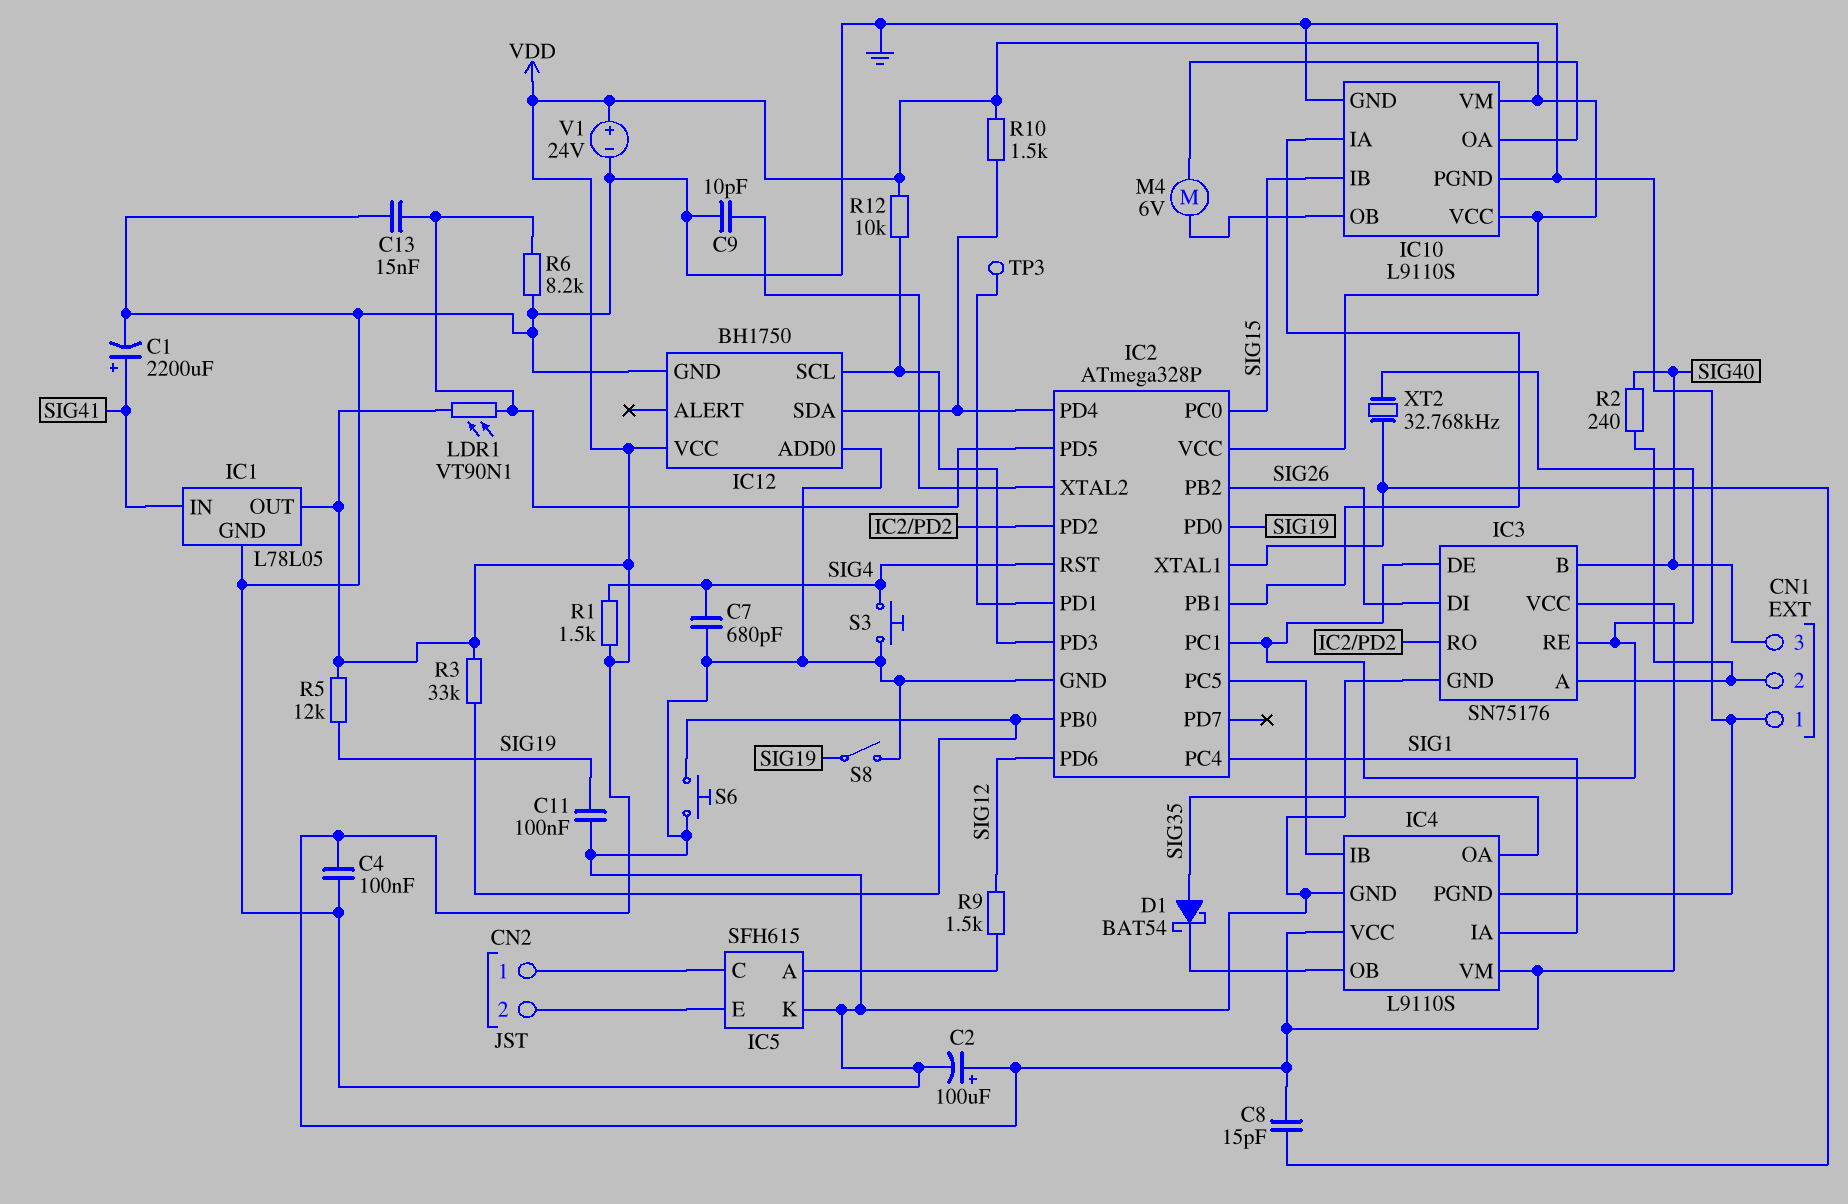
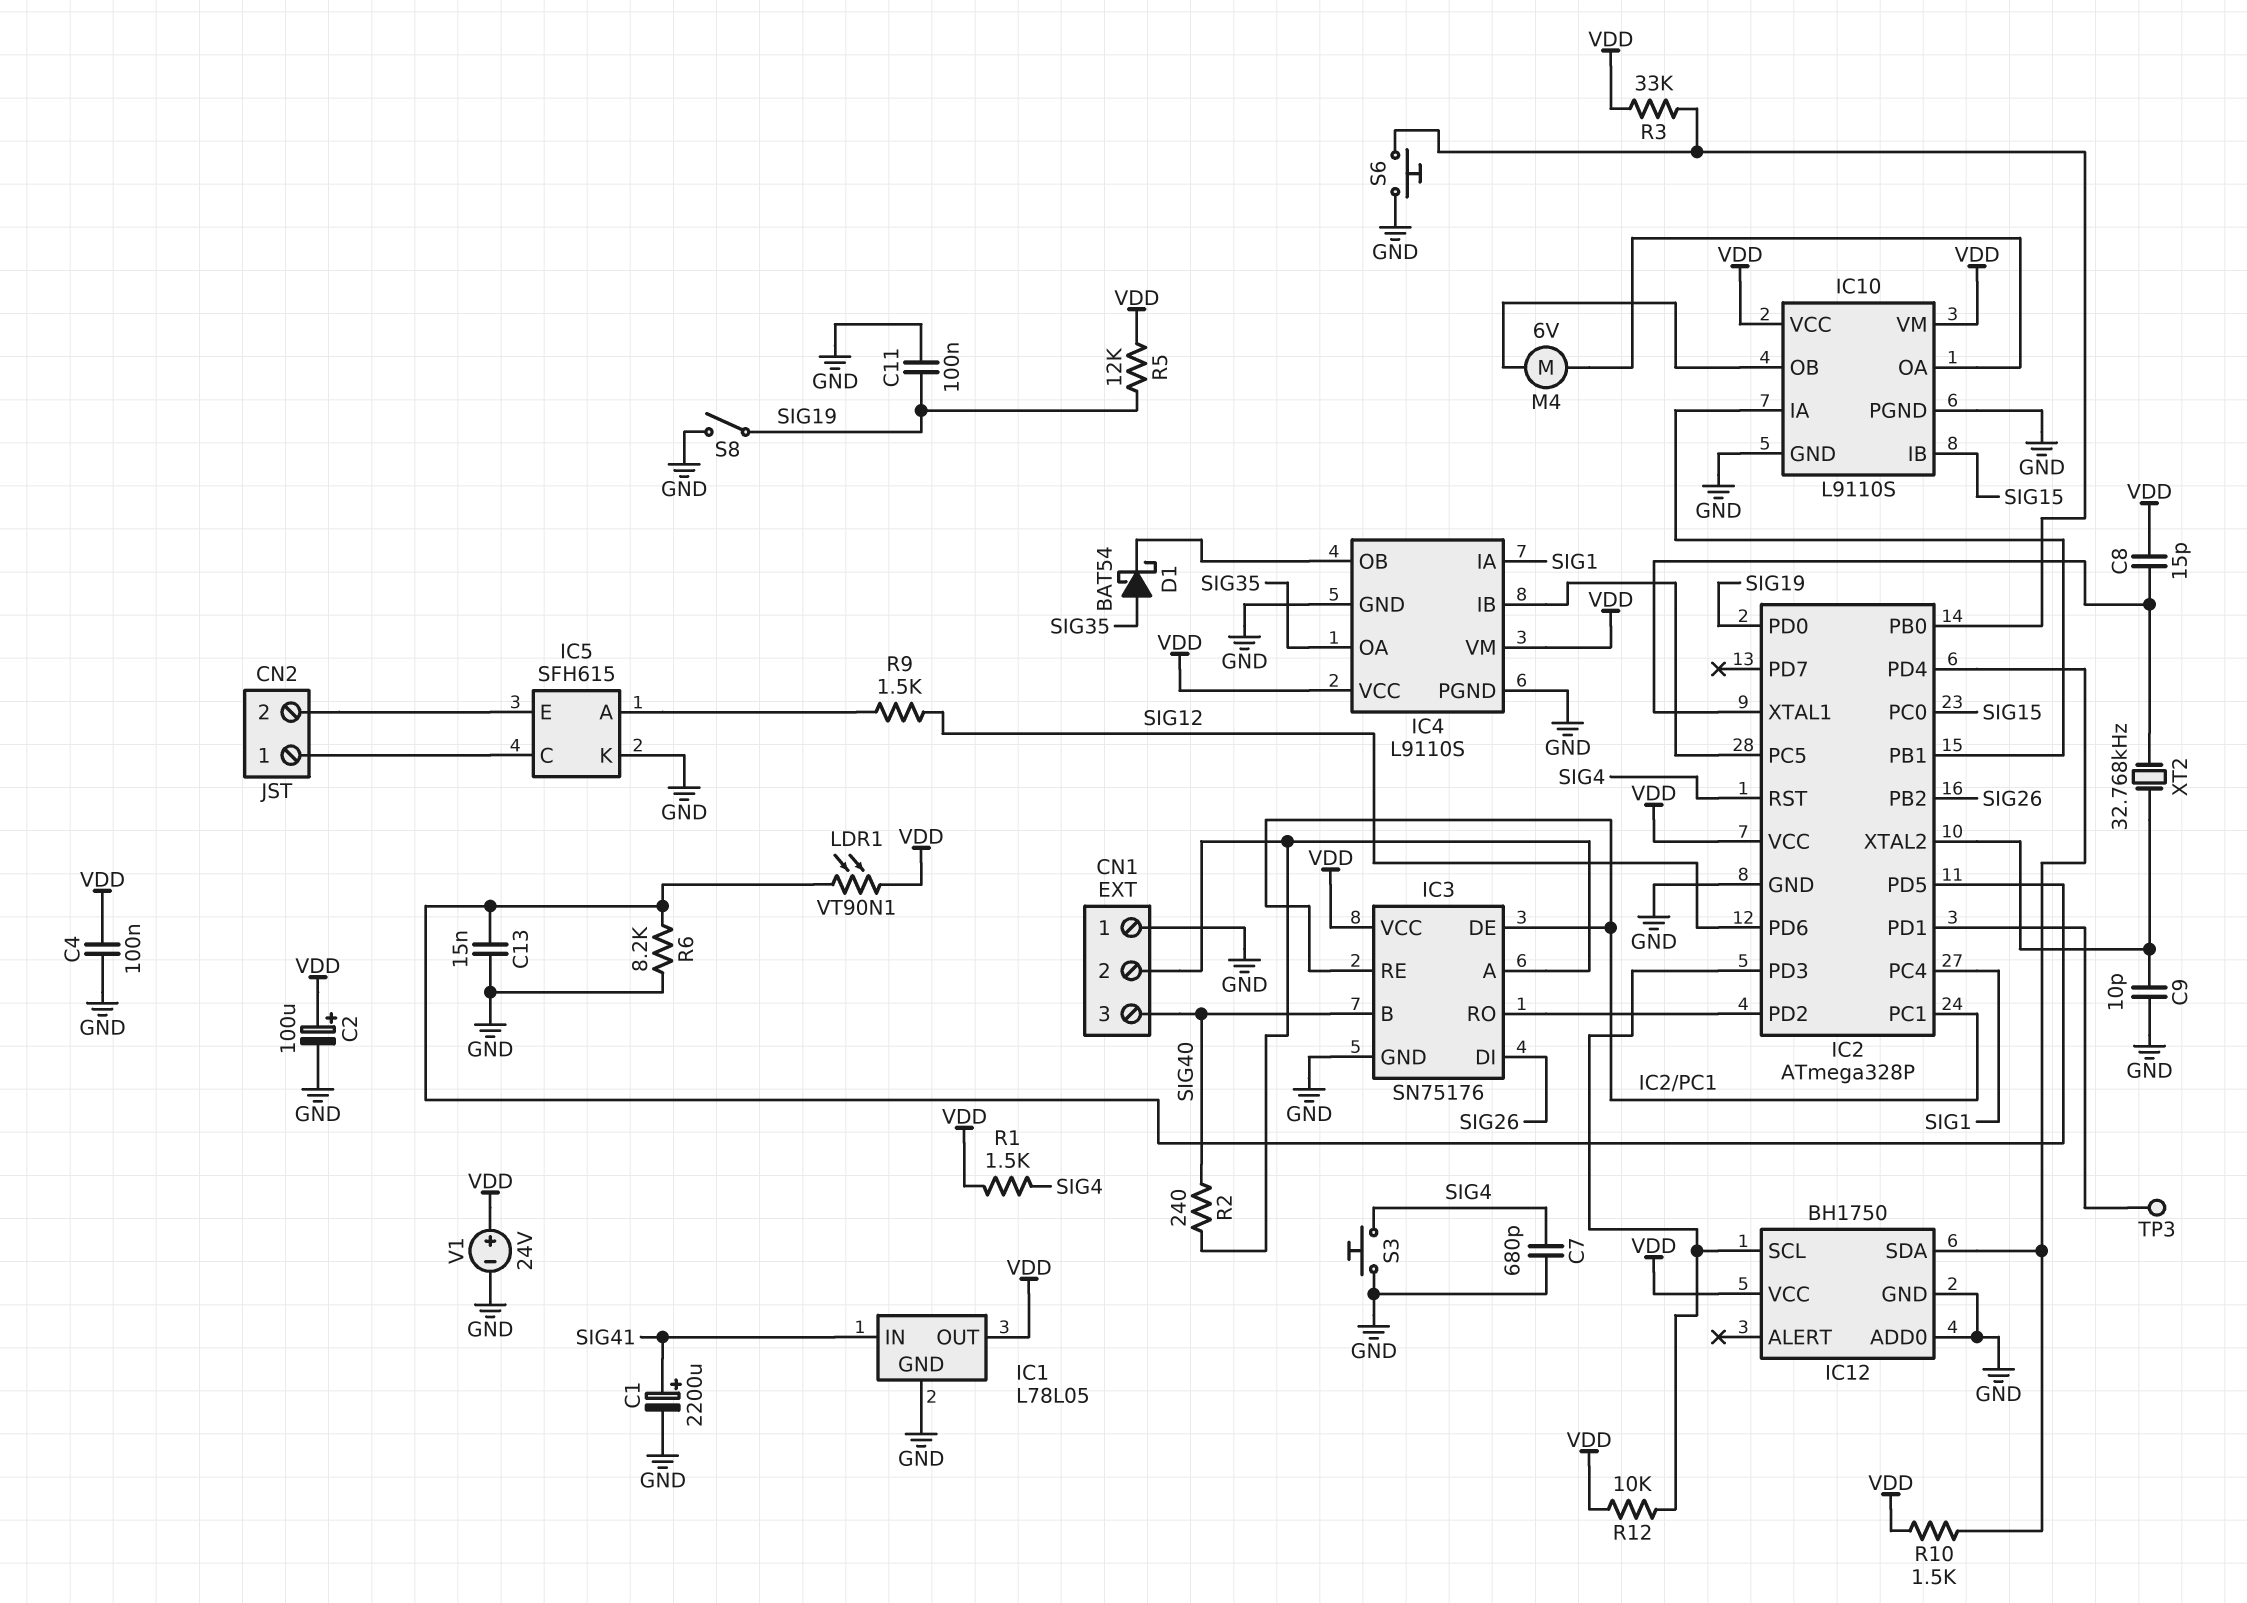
XT2: 32.768kHz (IC2/PC1, IC2/XTAL1) -> 32.768kHz (IC2/XTAL1, IC2/XTAL2)

